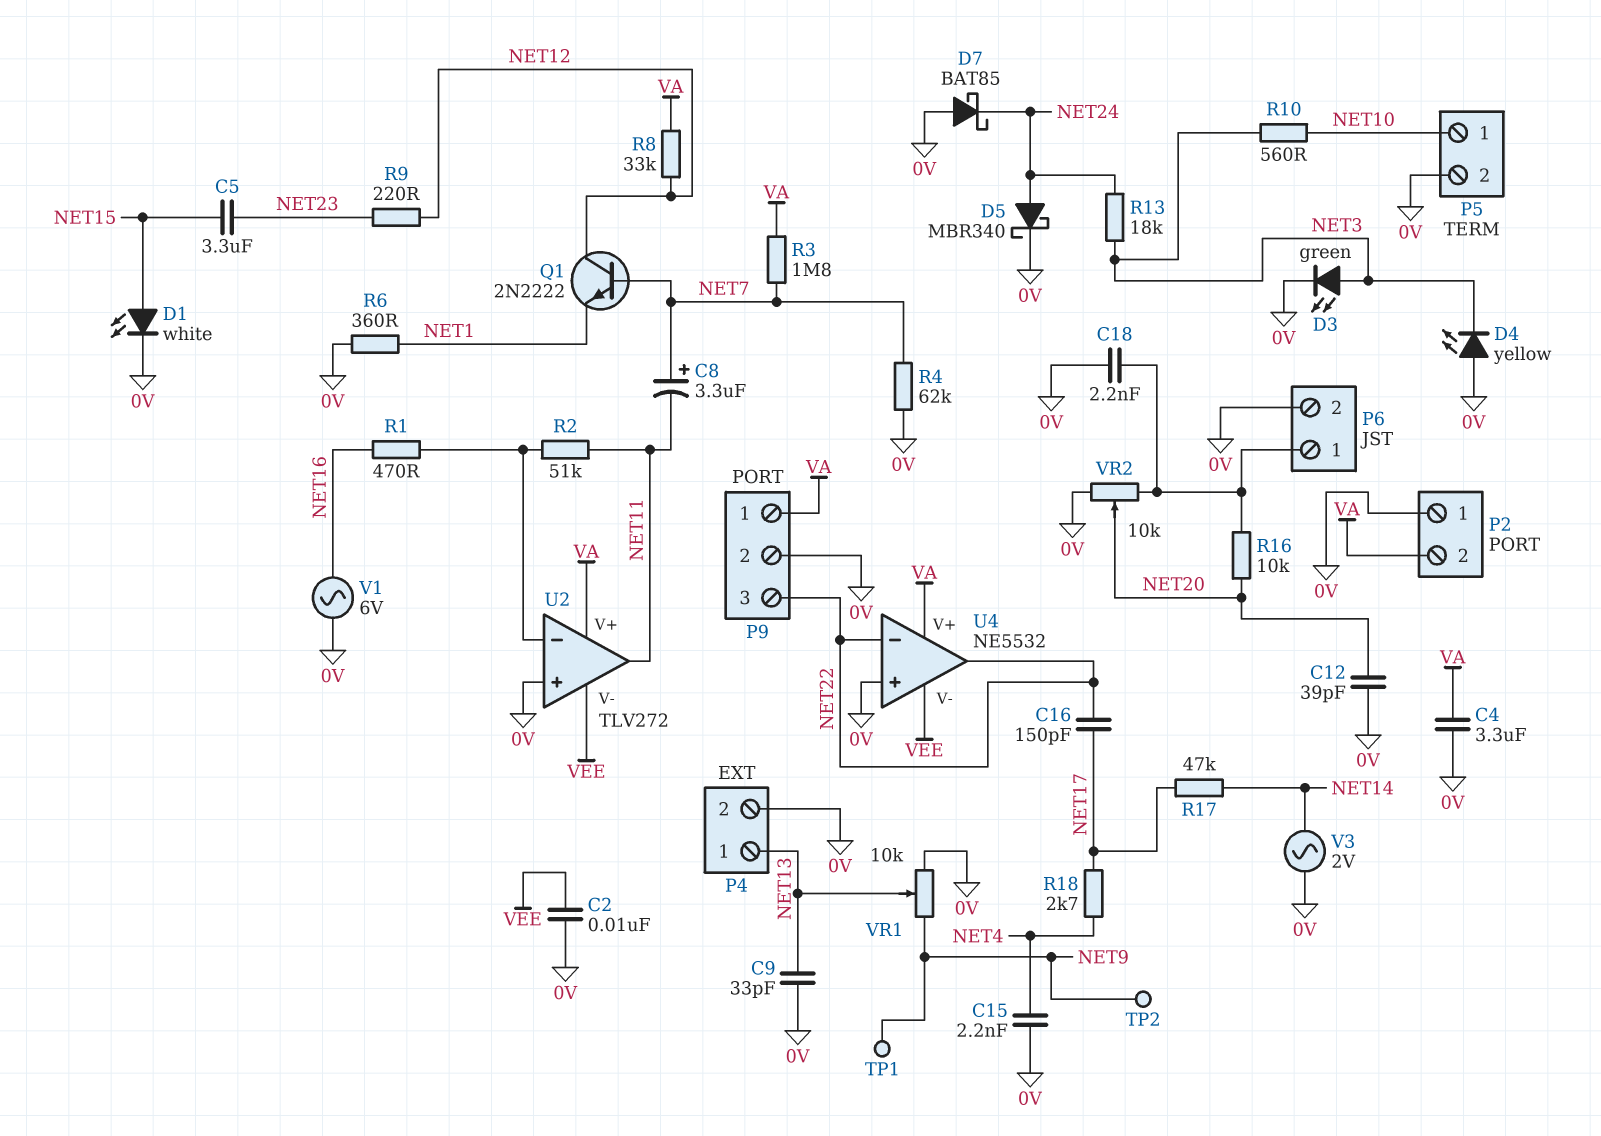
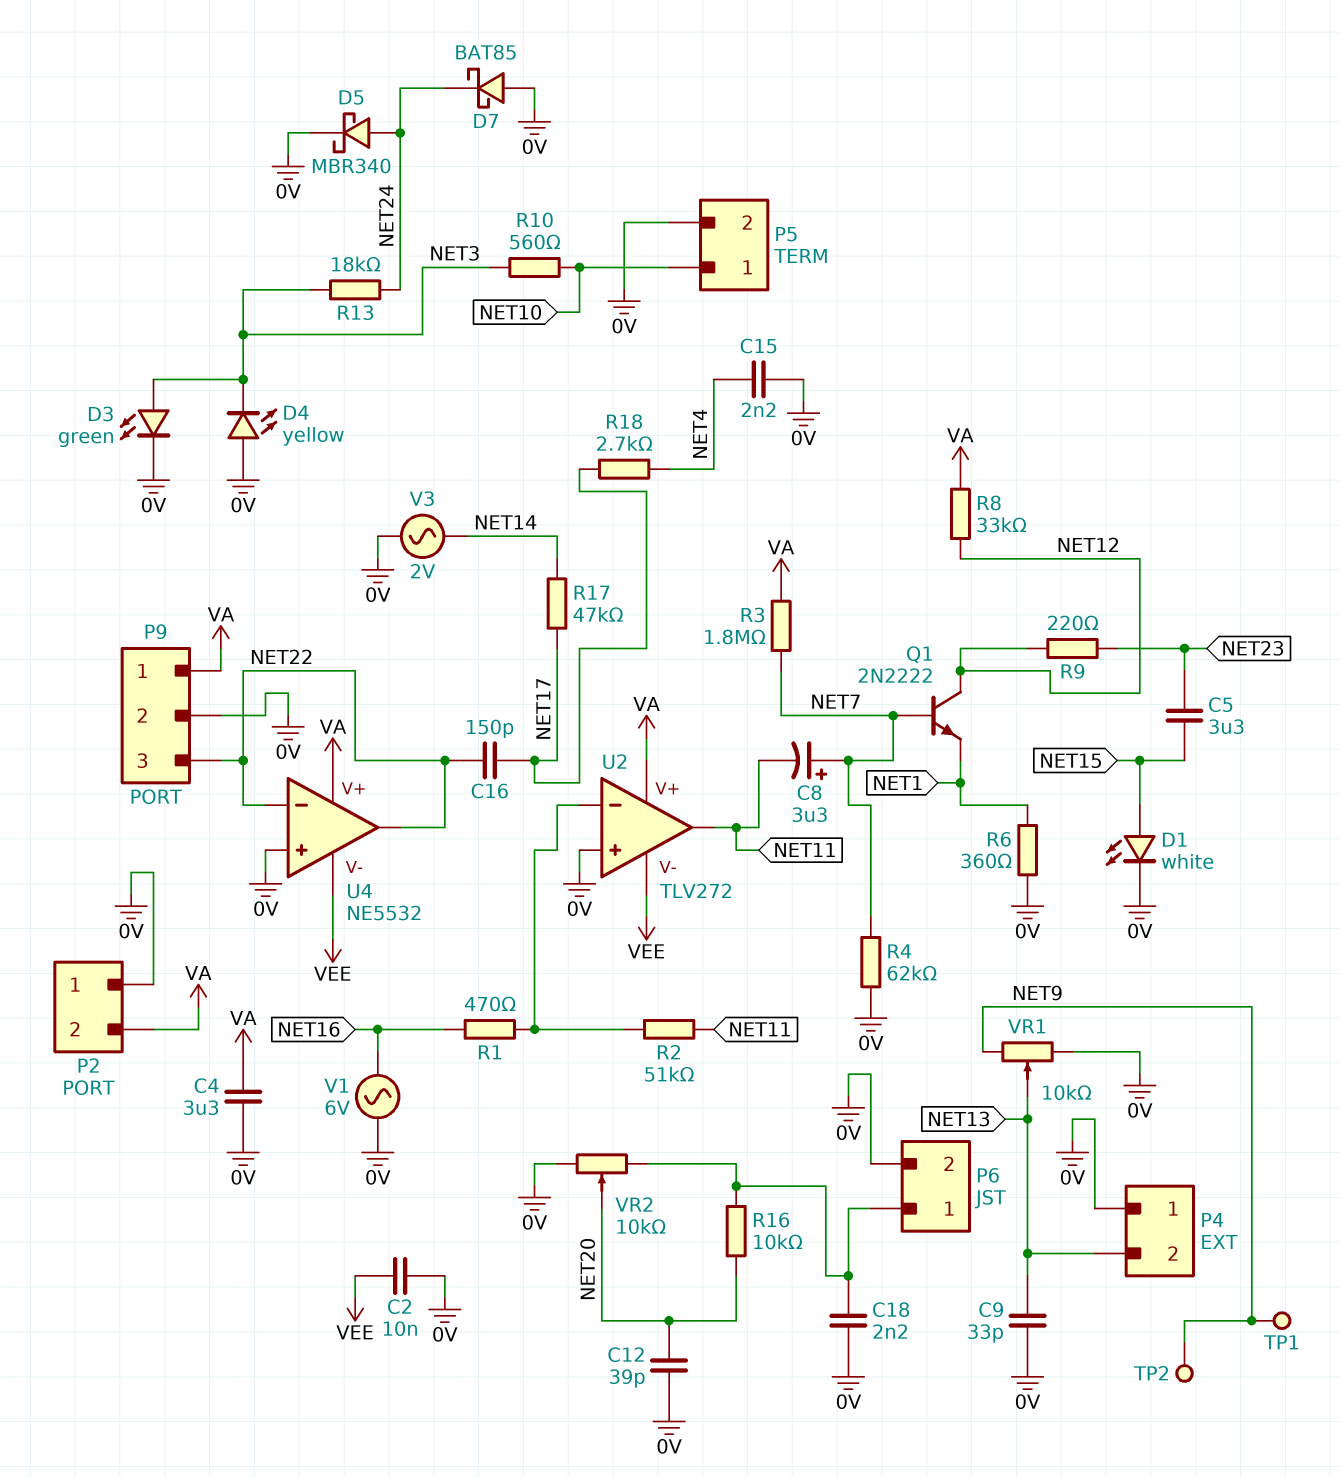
P4 pin 1: NET13 -> 0V
P4 pin 2: 0V -> NET13

